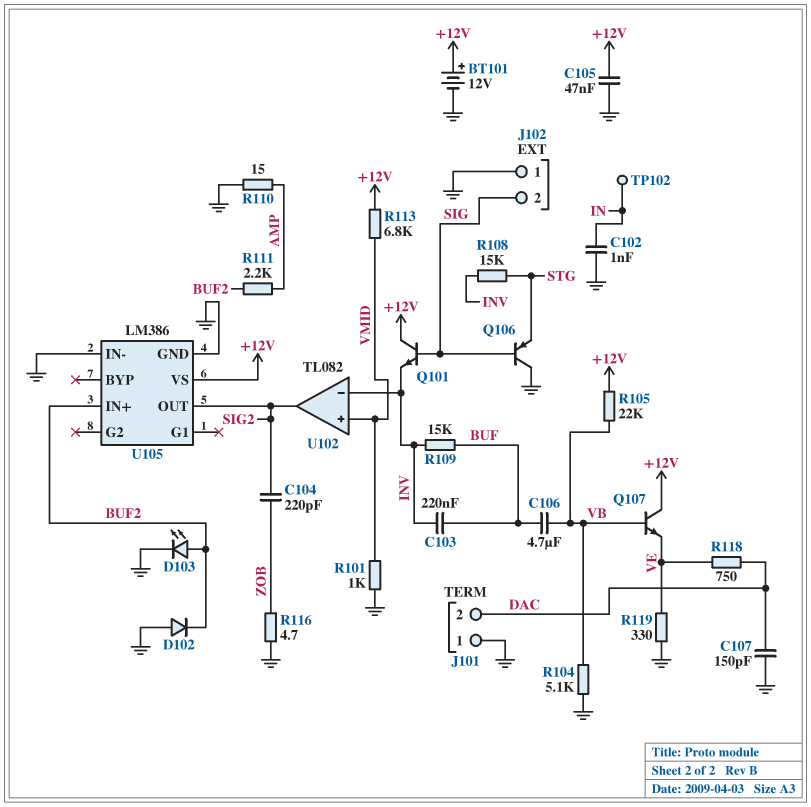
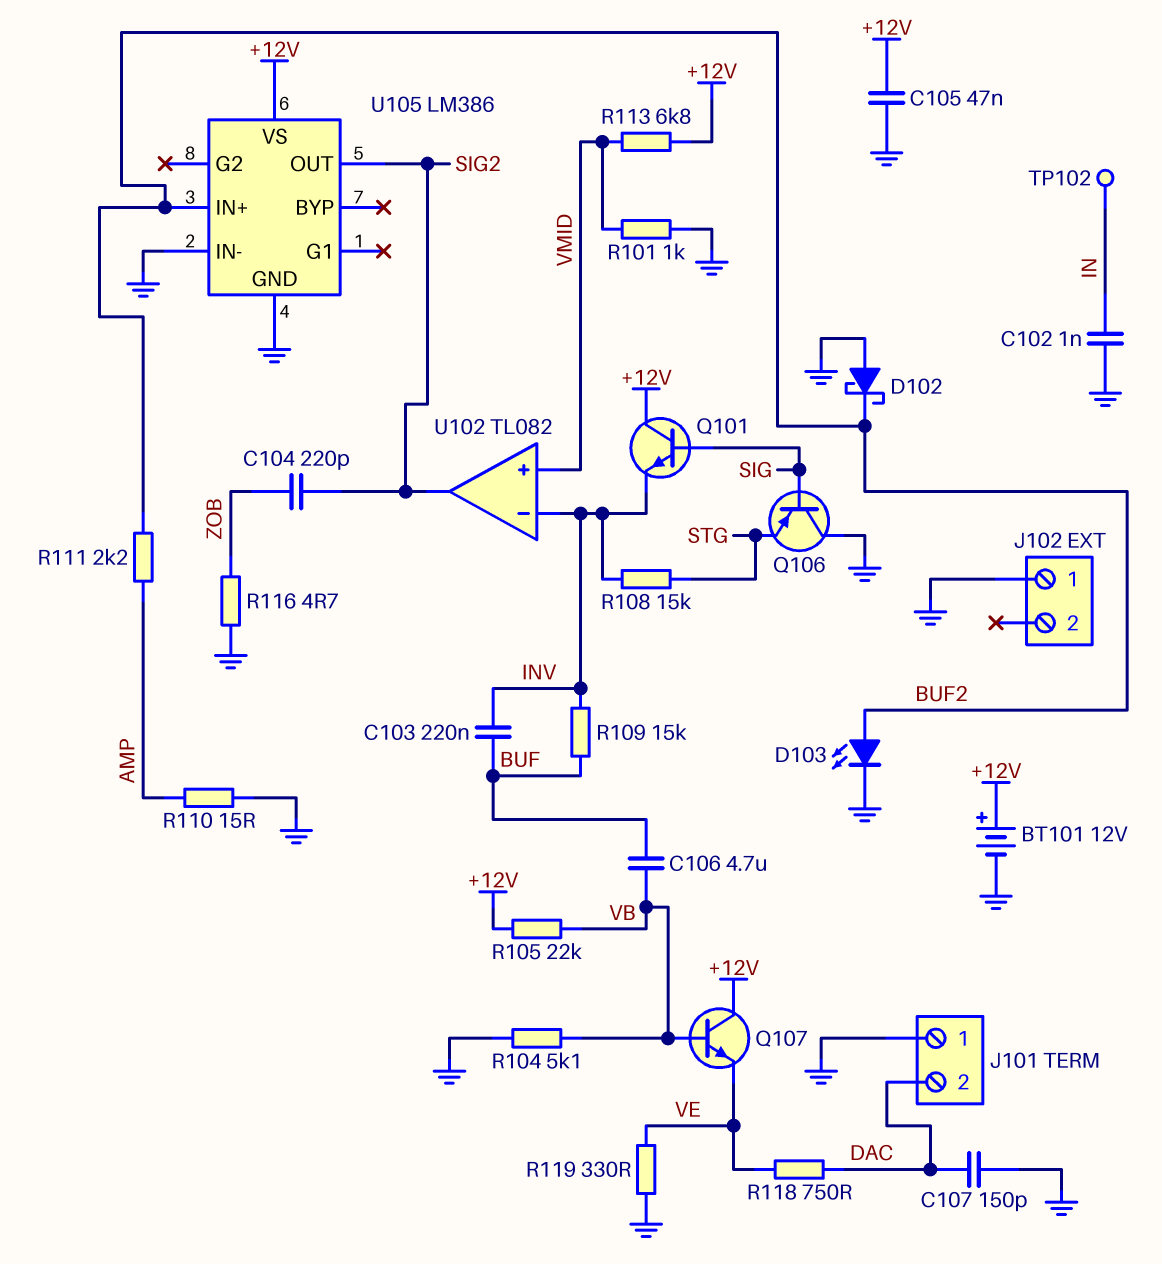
D102: diode (A GND, K BUF2) -> schottky (A GND, K BUF2)
J102 pin 2: SIG -> none

